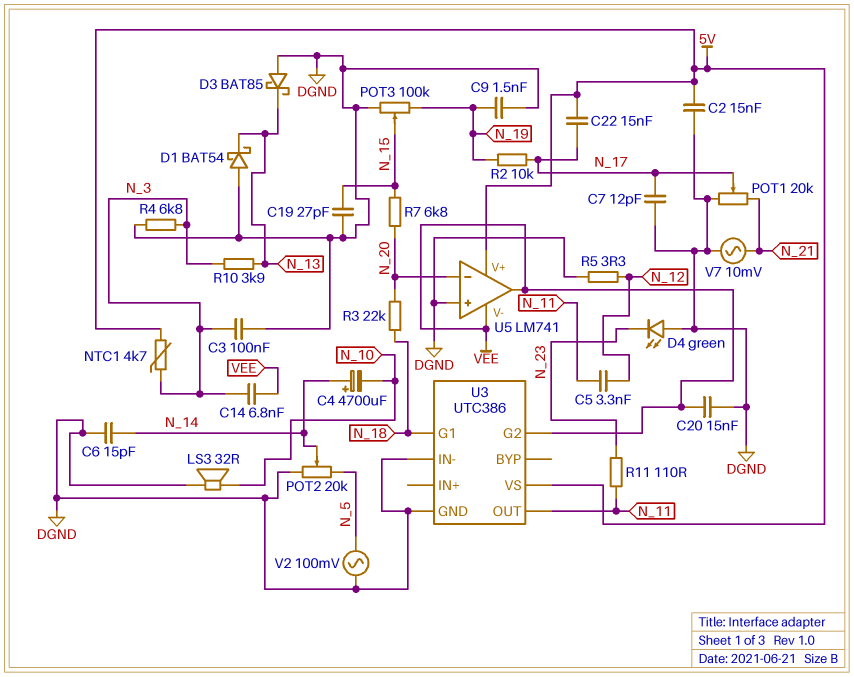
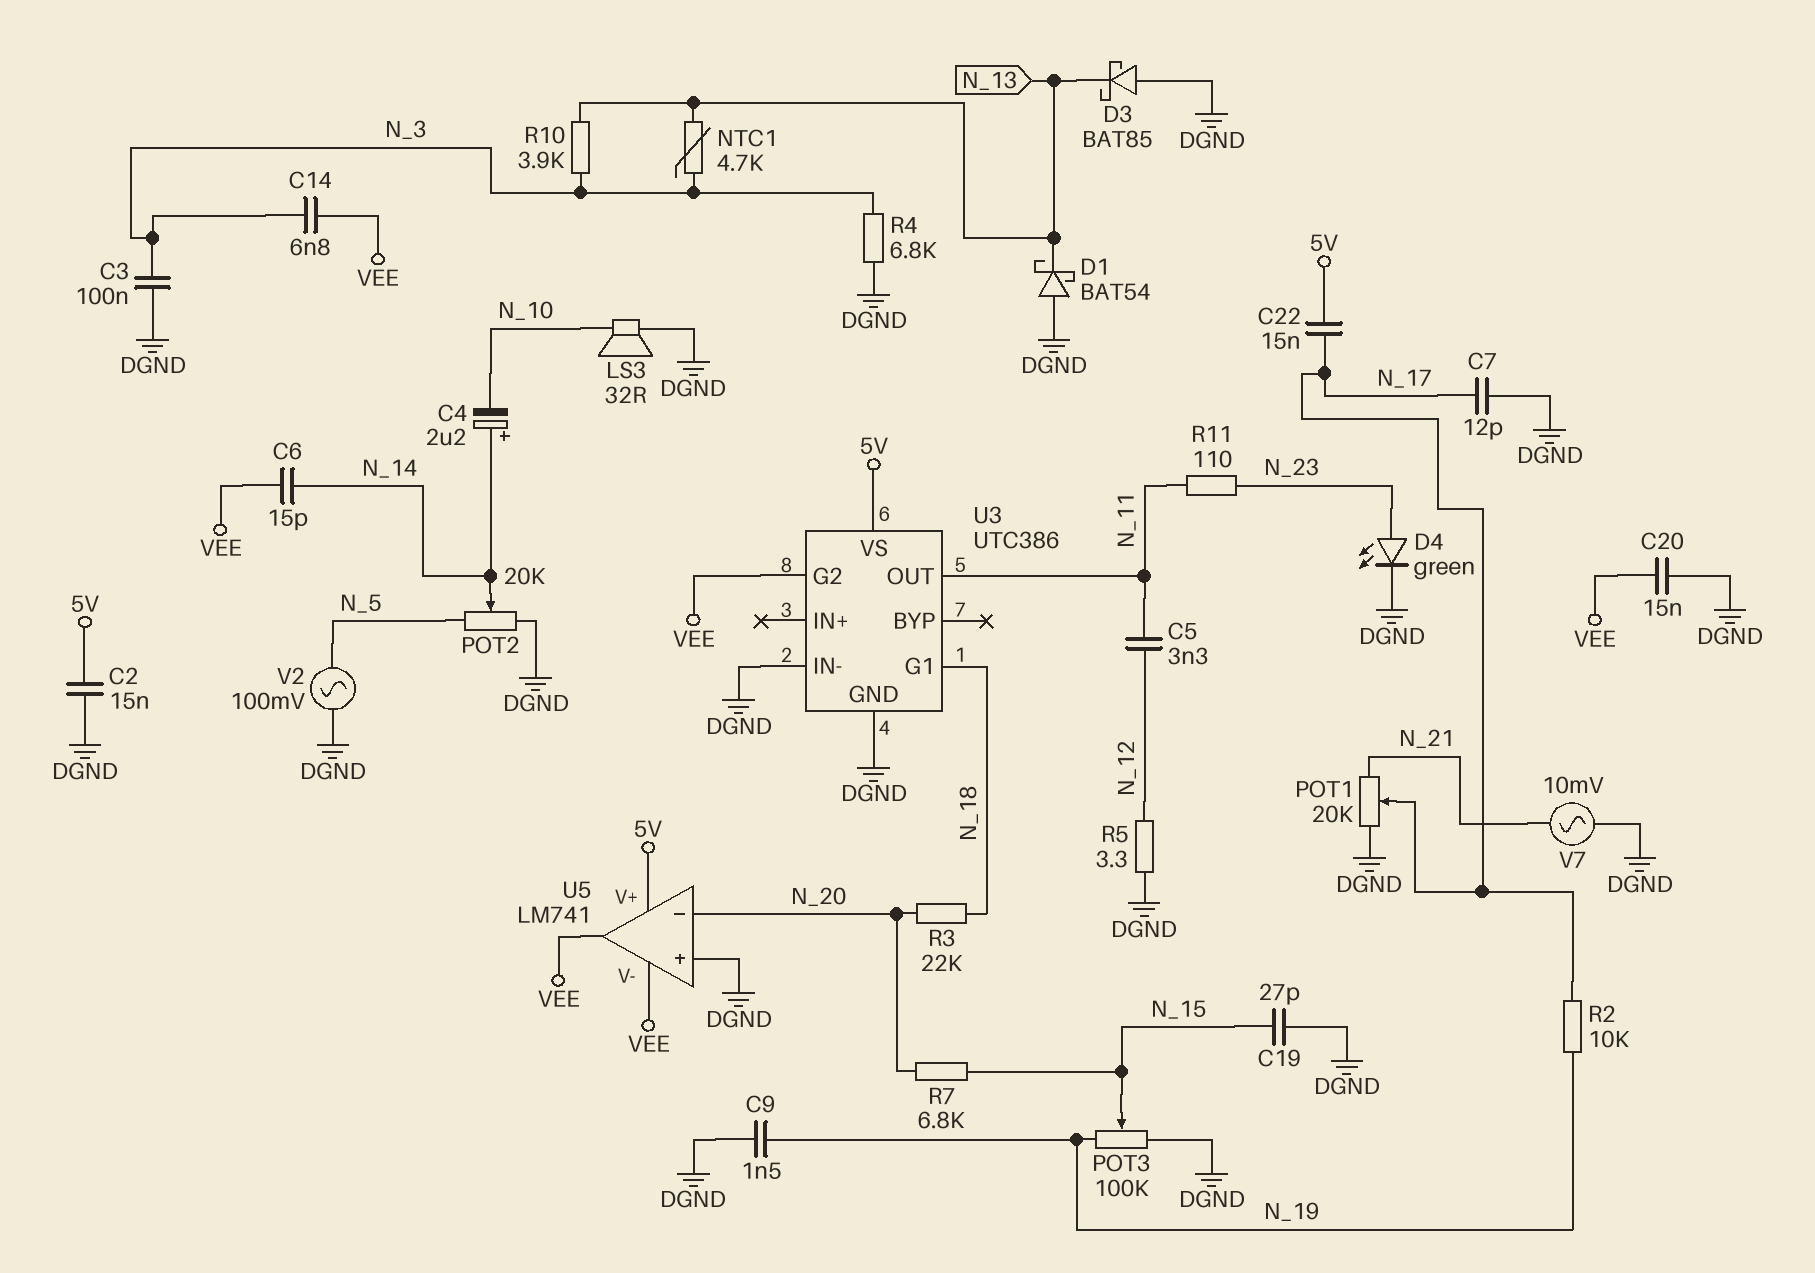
C4: 4700uF (plus N_14, minus N_10) -> 2.2uF (plus N_14, minus N_10)
C6: 15pF (DGND, N_14) -> 15pF (N_14, VEE)
D4: LED green (A DGND, K N_23) -> LED green (A N_23, K DGND)
NTC1: 4.7k (5V, N_3) -> 4.7k (N_3, N_13)

